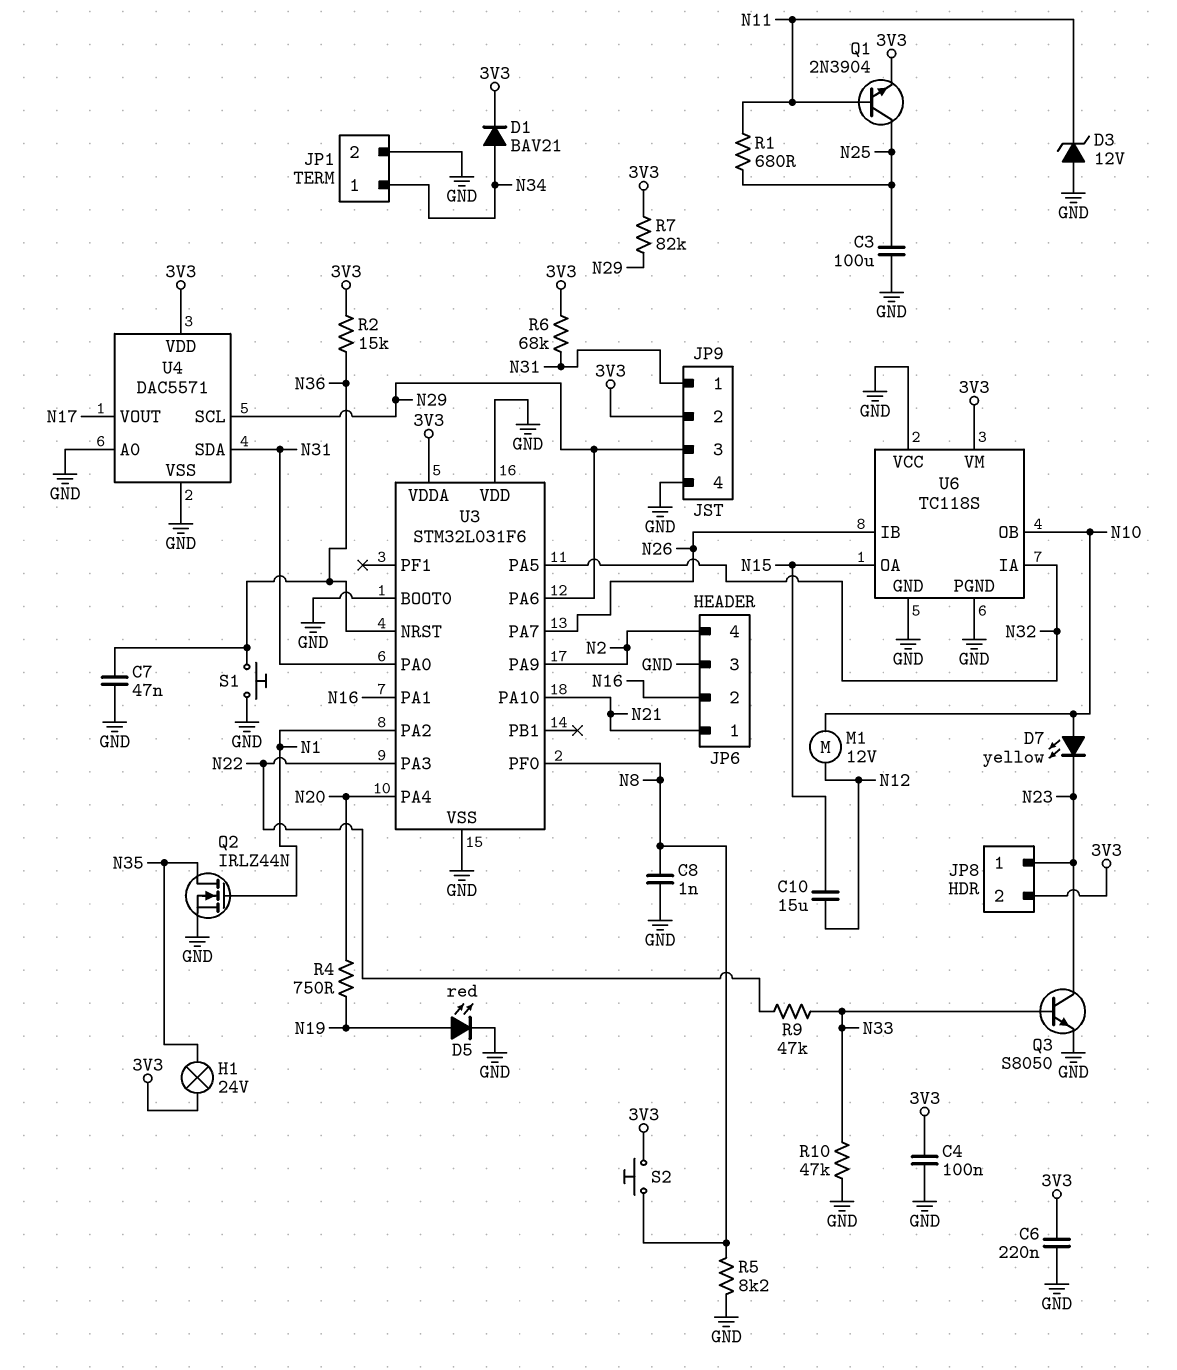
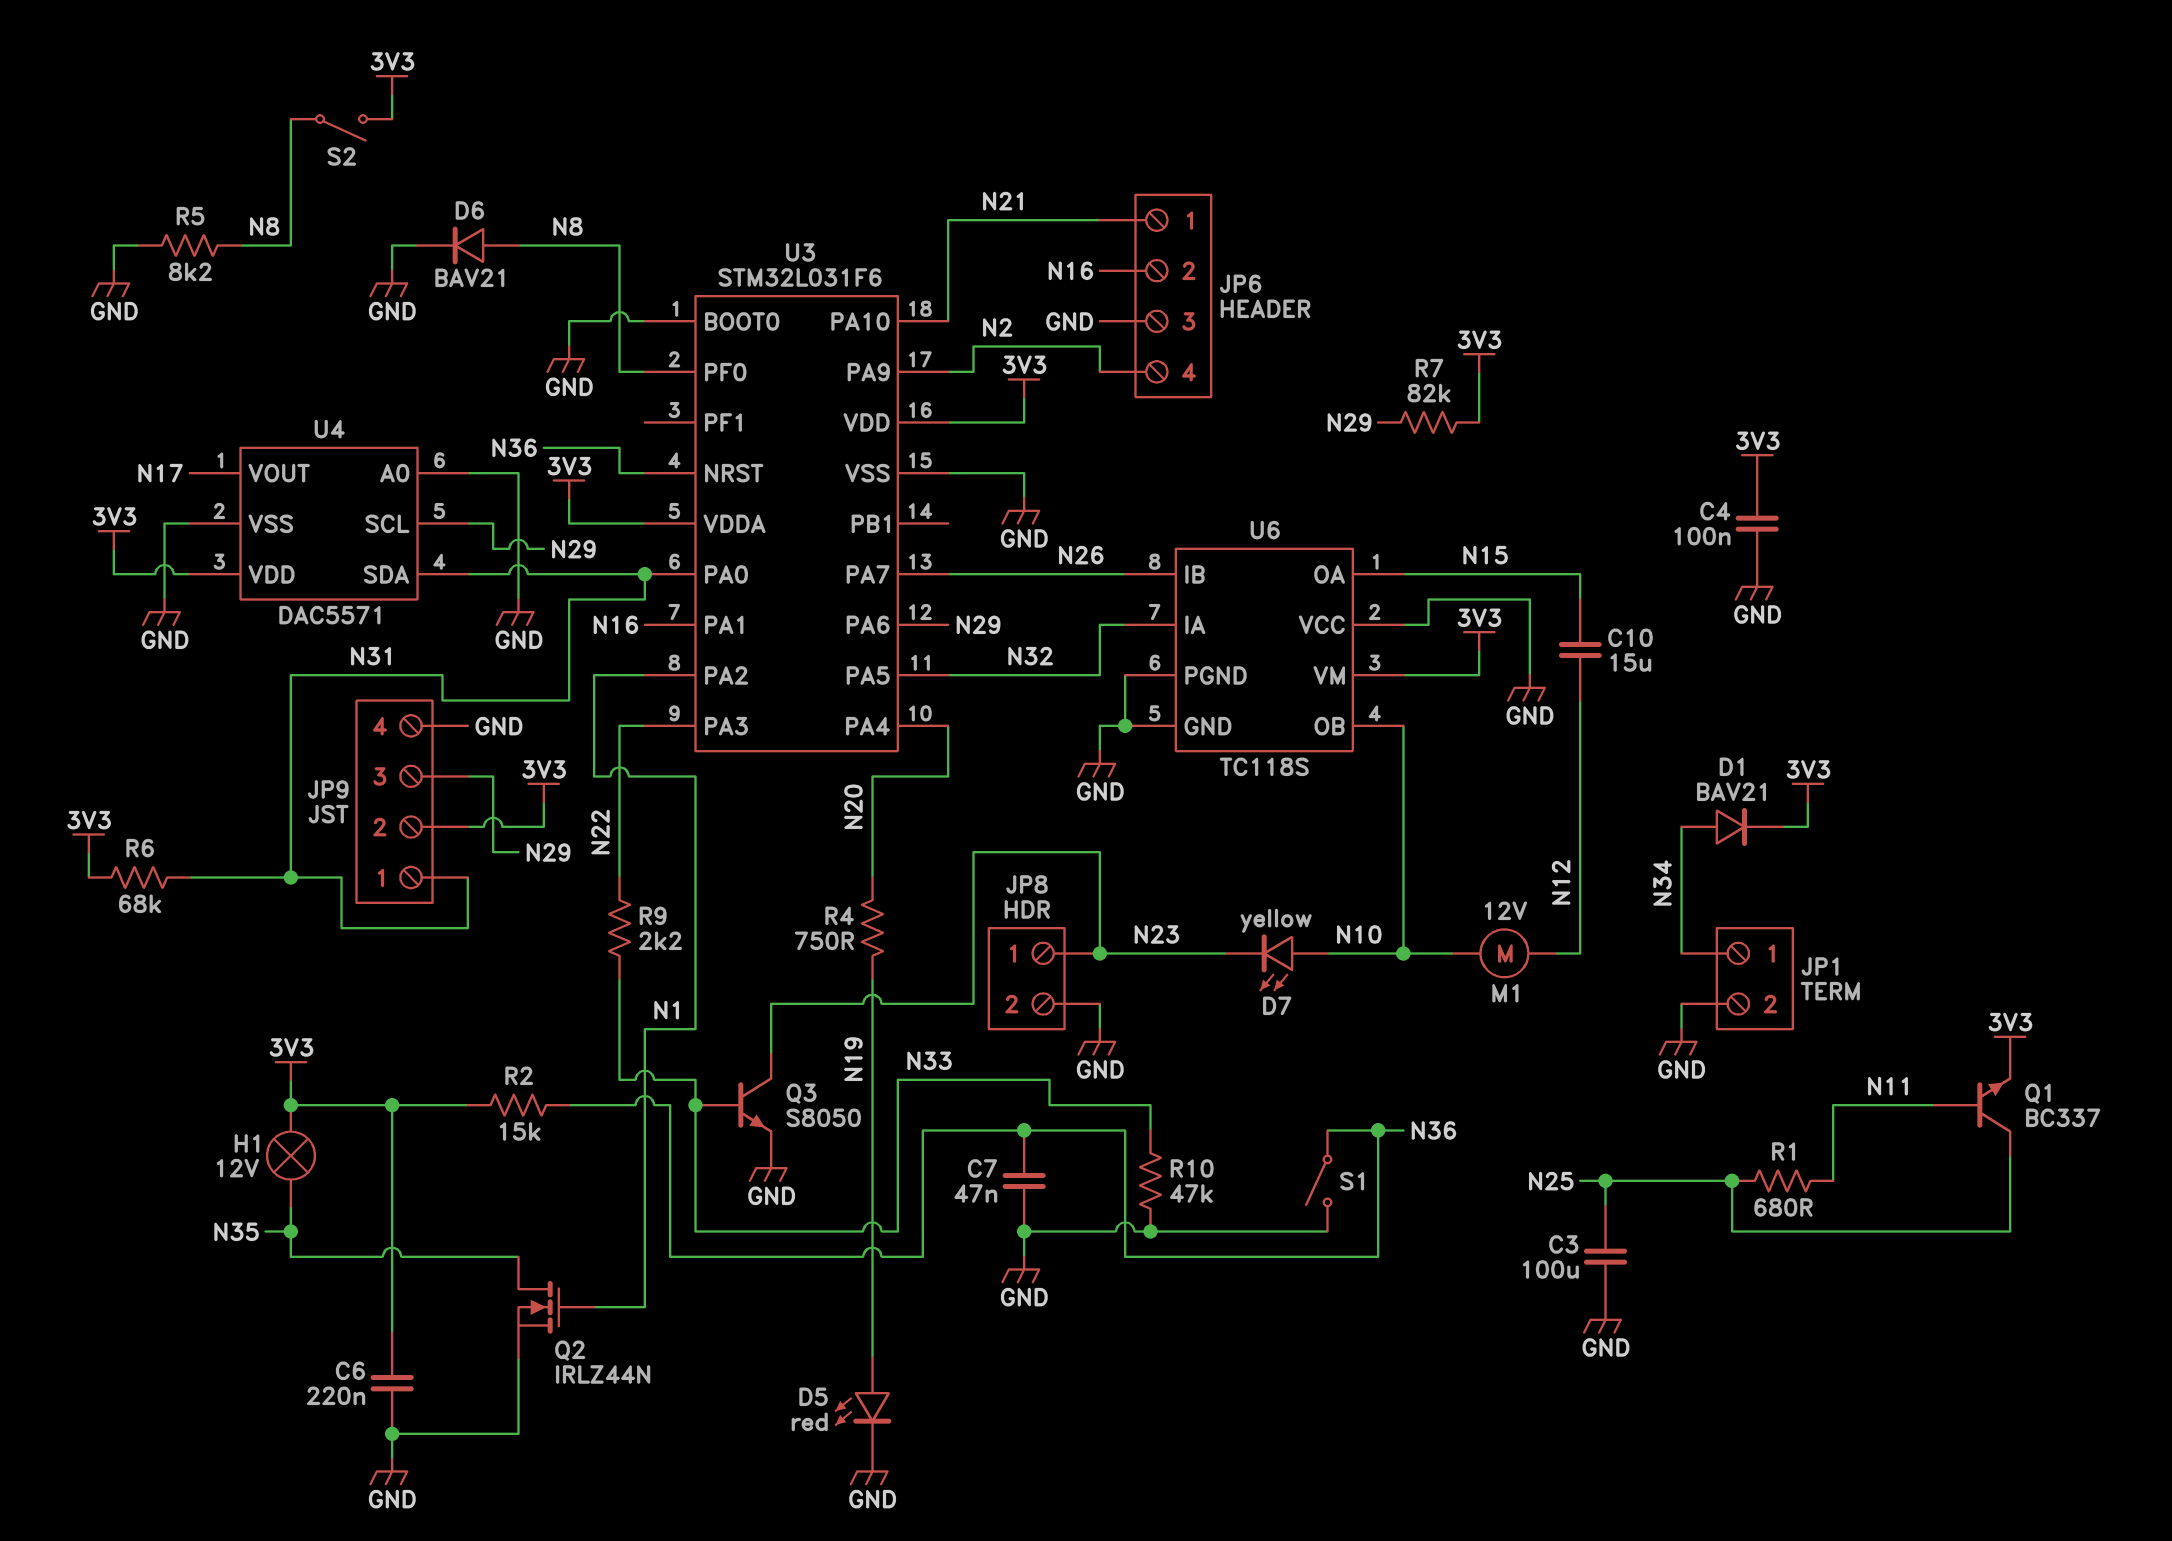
C8: 1nF (GND, N8) -> none
D3: zener 12V (A GND, K N11) -> none
D6: none -> diode BAV21 (A N8, K GND)
H1: lamp 24V (3V3, N35) -> lamp 12V (3V3, N35)
JP8 pin 2: 3V3 -> GND
Q1: NPN 2N3904 (B N11, C N25, E 3V3) -> NPN BC337 (B N11, C N25, E 3V3)
R9: 47k (N22, N33) -> 2.2k (N22, N33)
S1: button (GND, N36) -> switch (GND, N36)
S2: button (3V3, N8) -> switch (3V3, N8)
U3 pin VDD: GND -> 3V3

